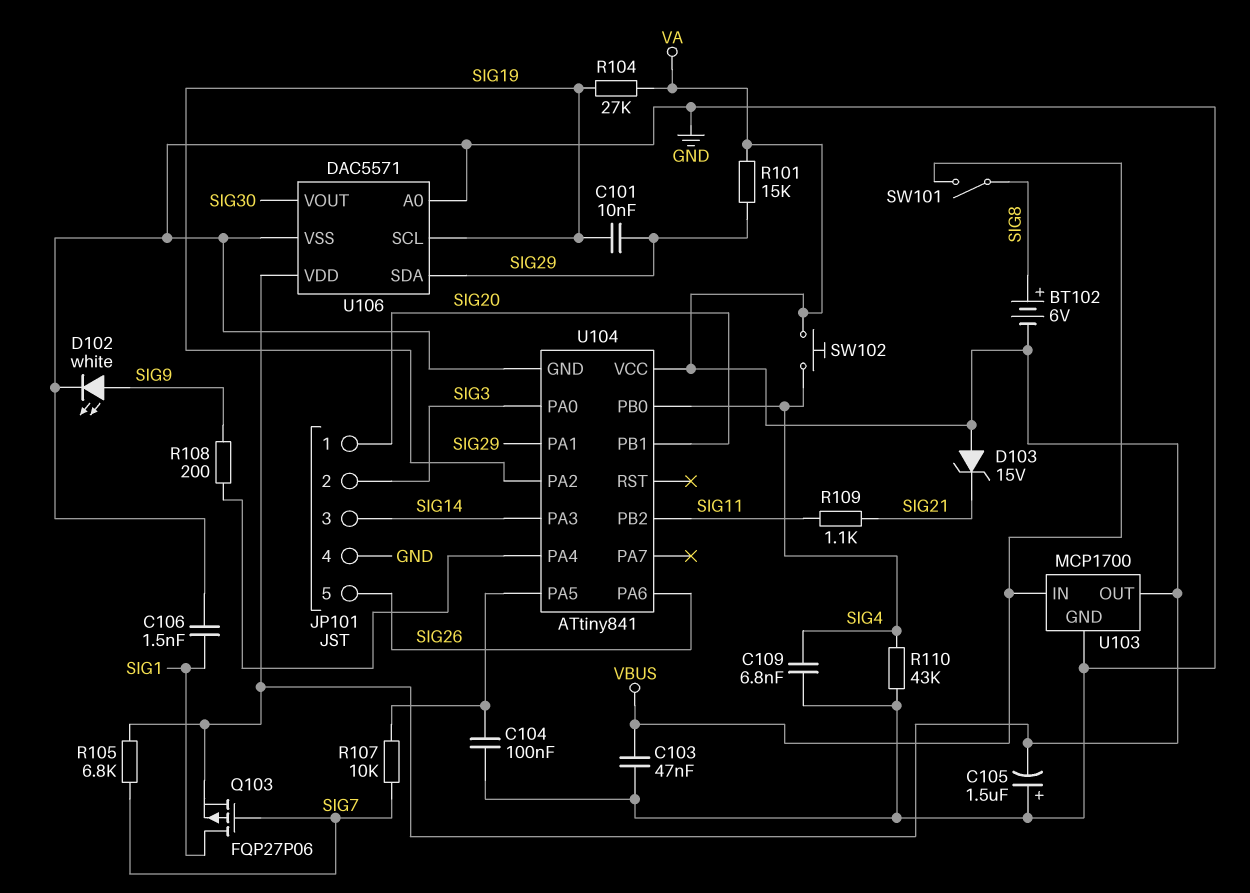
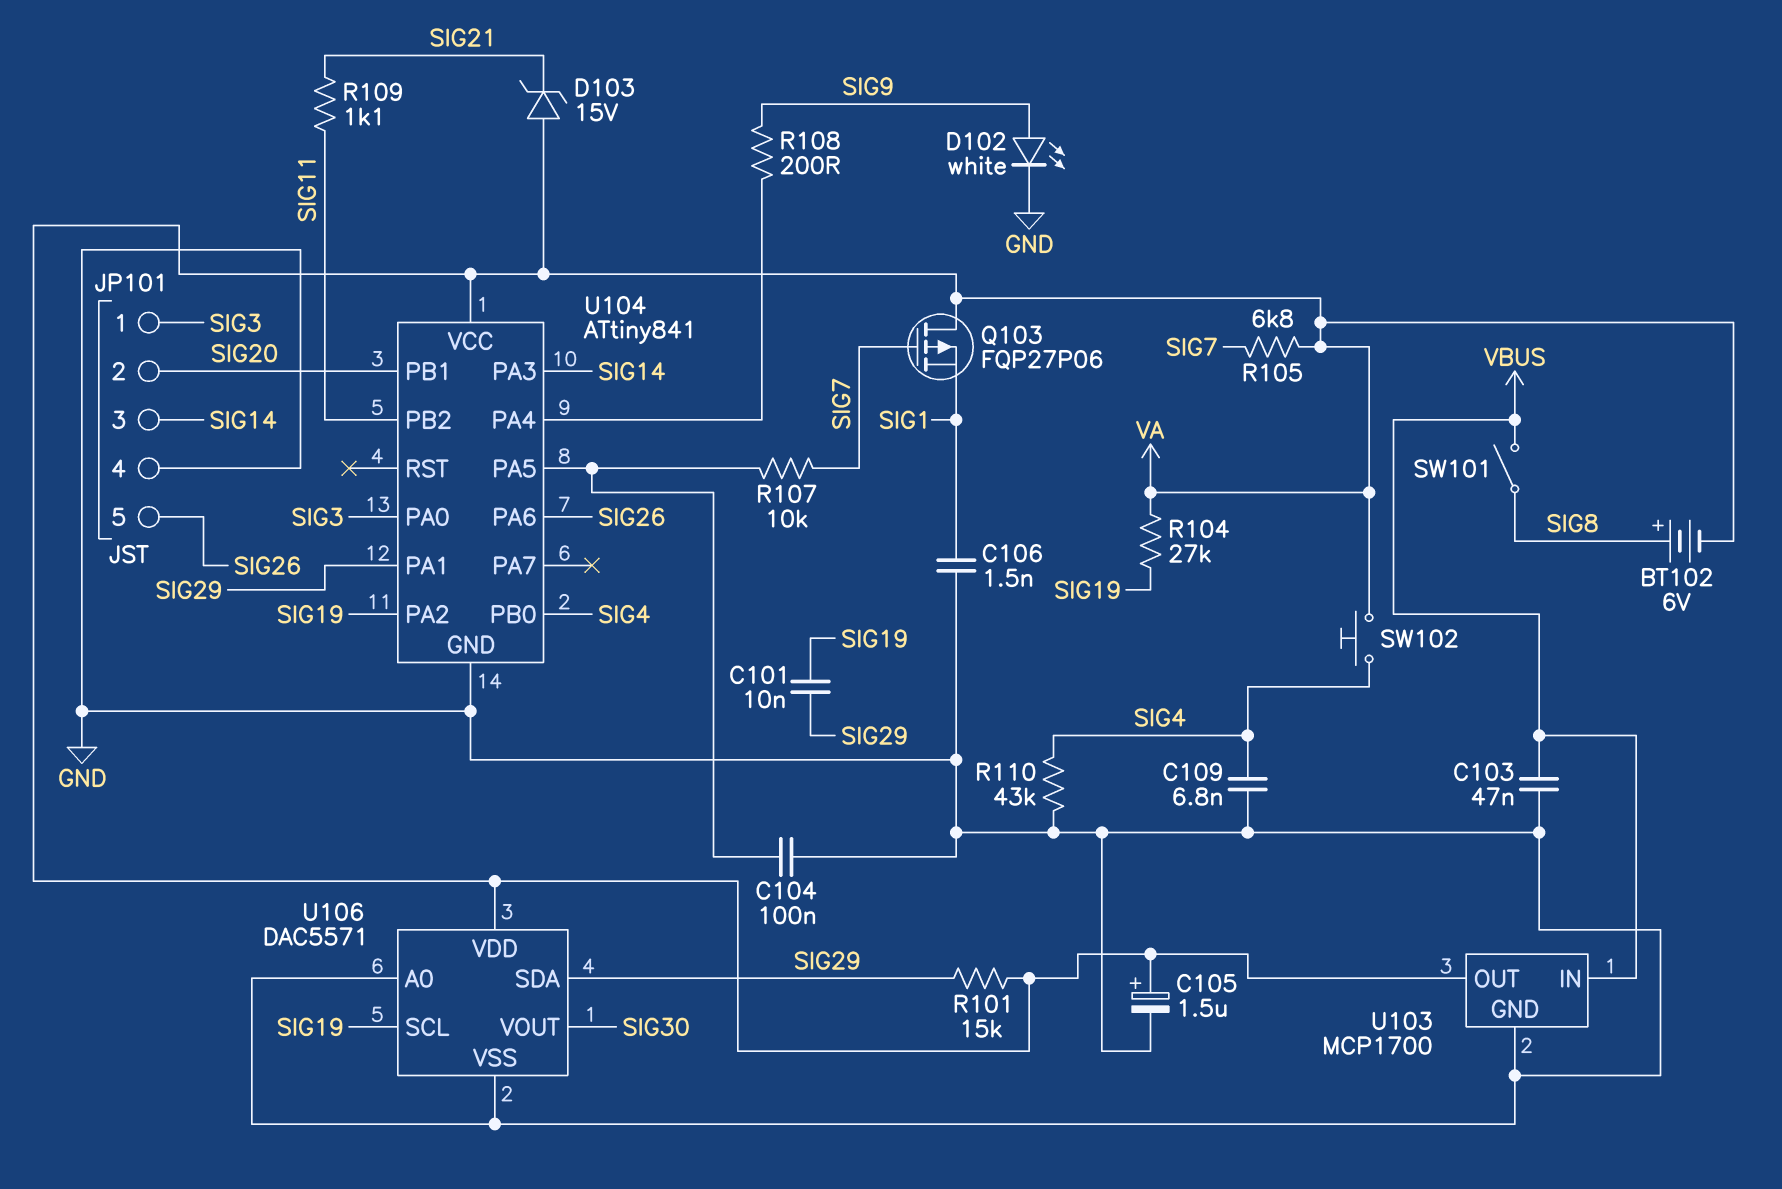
C105: 1.5uF (plus GND, minus VA) -> 1.5uF (plus VA, minus GND)
JP101 pin 1: SIG20 -> SIG3
JP101 pin 2: SIG3 -> SIG20
Q103: PMOS FQP27P06 (G SIG7, D SIG1, S VA) -> PMOS FQP27P06 (G SIG7, D VA, S SIG1)

